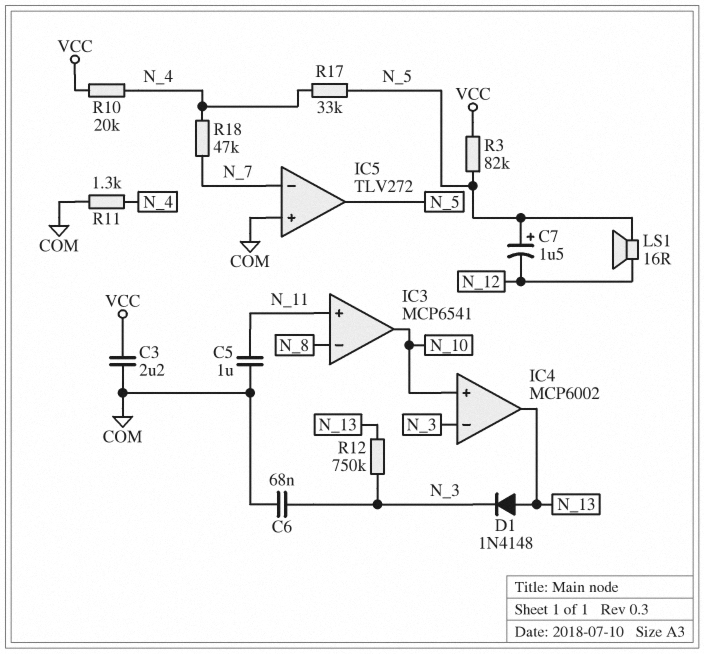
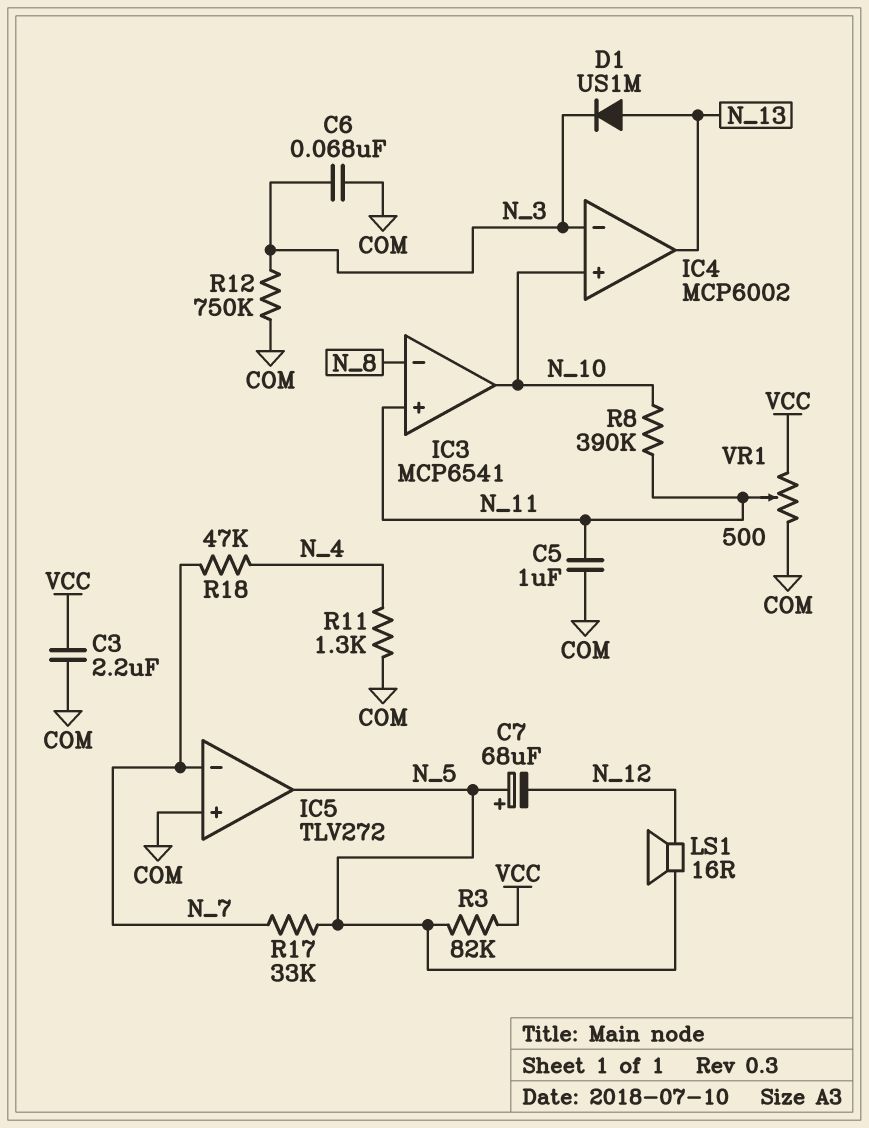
C7: 1.5uF (plus N_5, minus N_12) -> 68uF (plus N_5, minus N_12)
D1: diode 1N4148 (A N_13, K N_3) -> diode US1M (A N_13, K N_3)
R8: none -> 390k (N_10, N_11)
R10: 20k (N_4, VCC) -> none
R12: 750k (N_3, N_13) -> 750k (COM, N_3)
R17: 33k (N_4, N_5) -> 33k (N_5, N_7)
VR1: none -> 500 (COM, VCC, wiper N_11)

